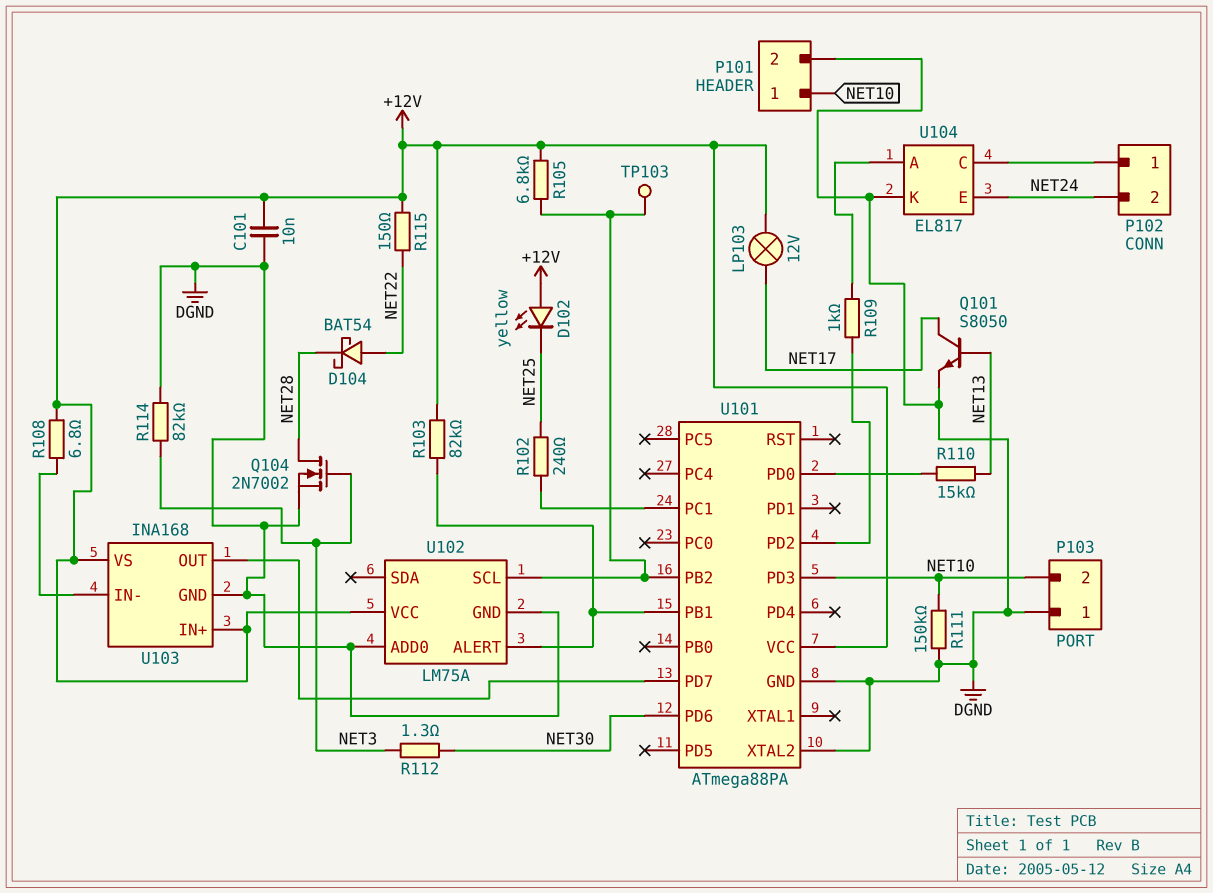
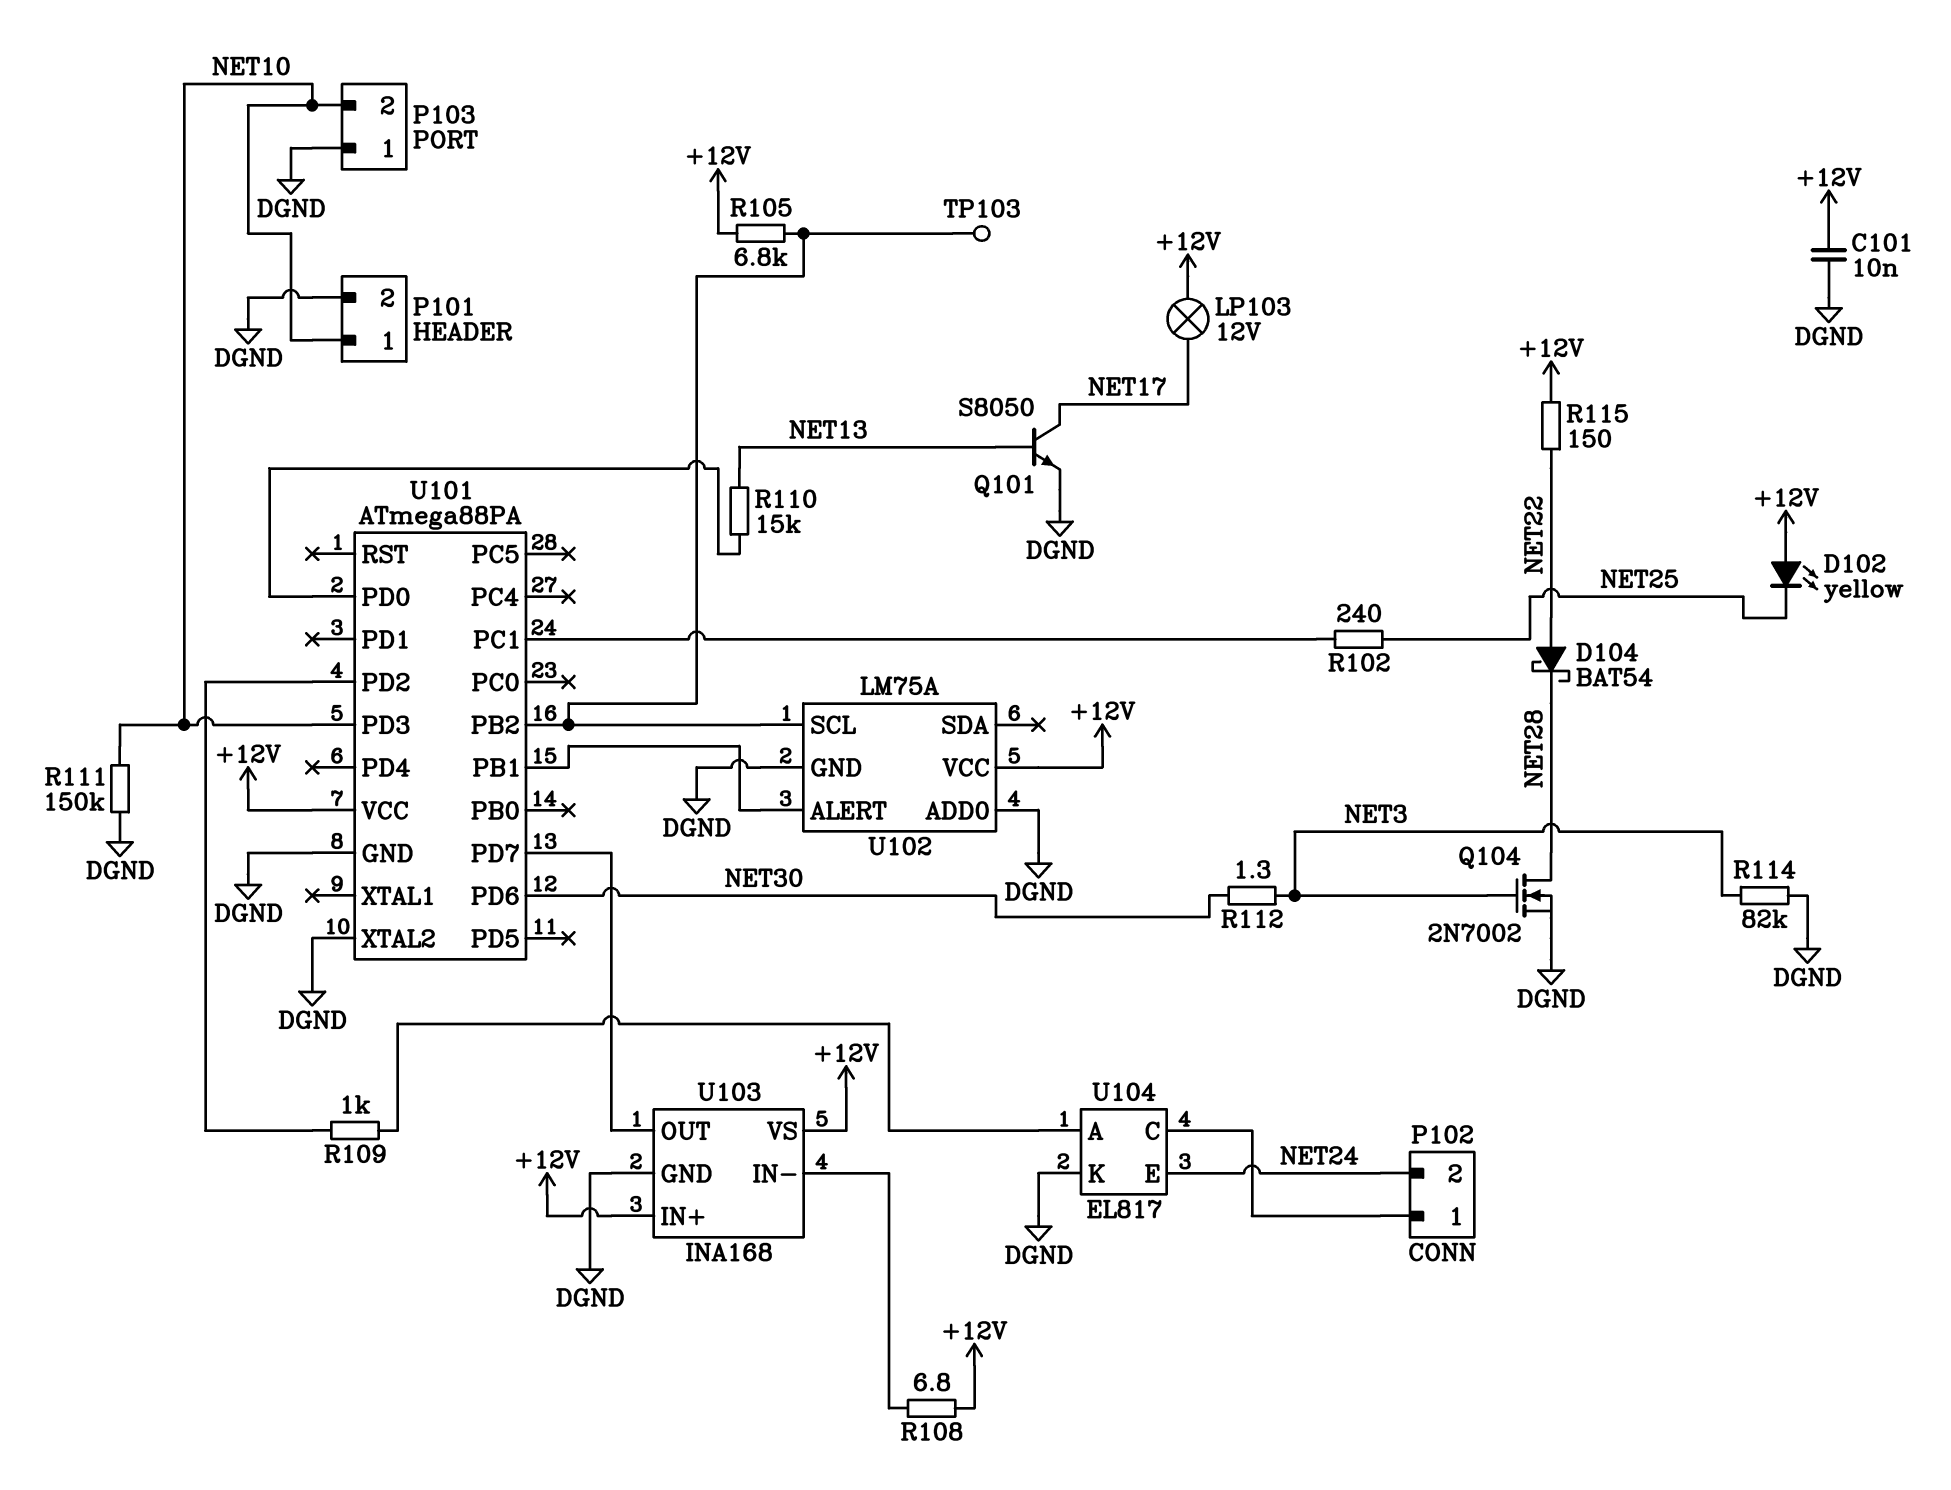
R103: 82k (+12V, U101/PB1) -> none

